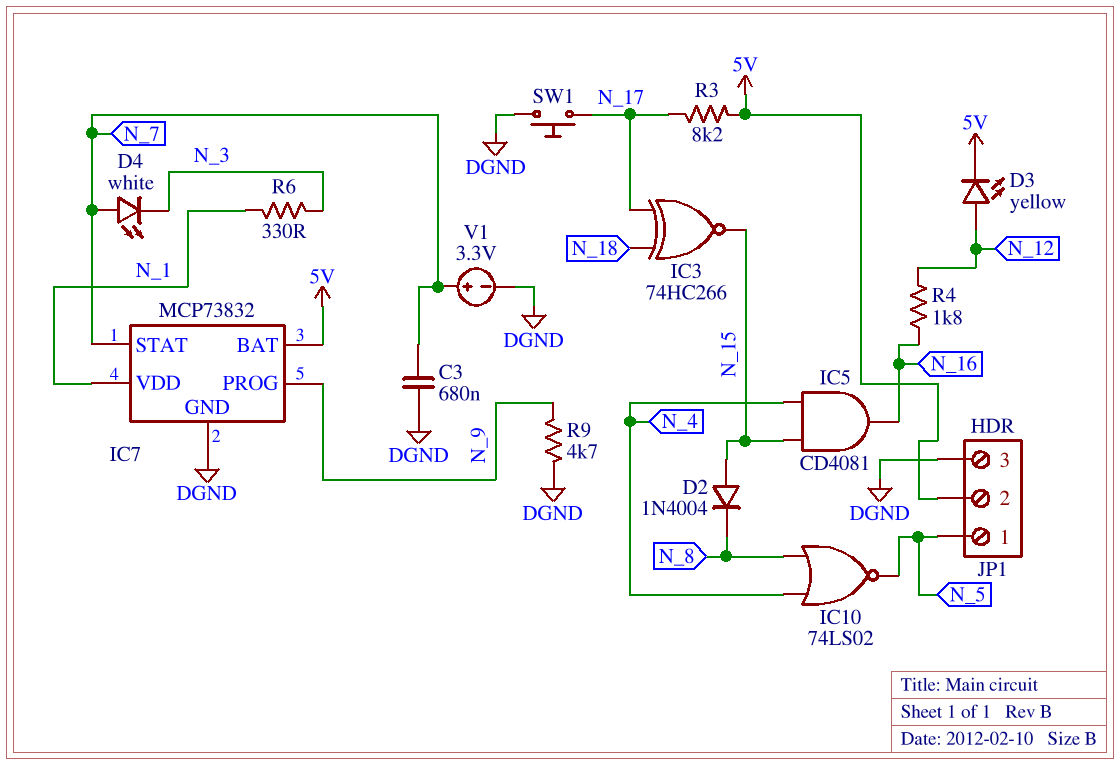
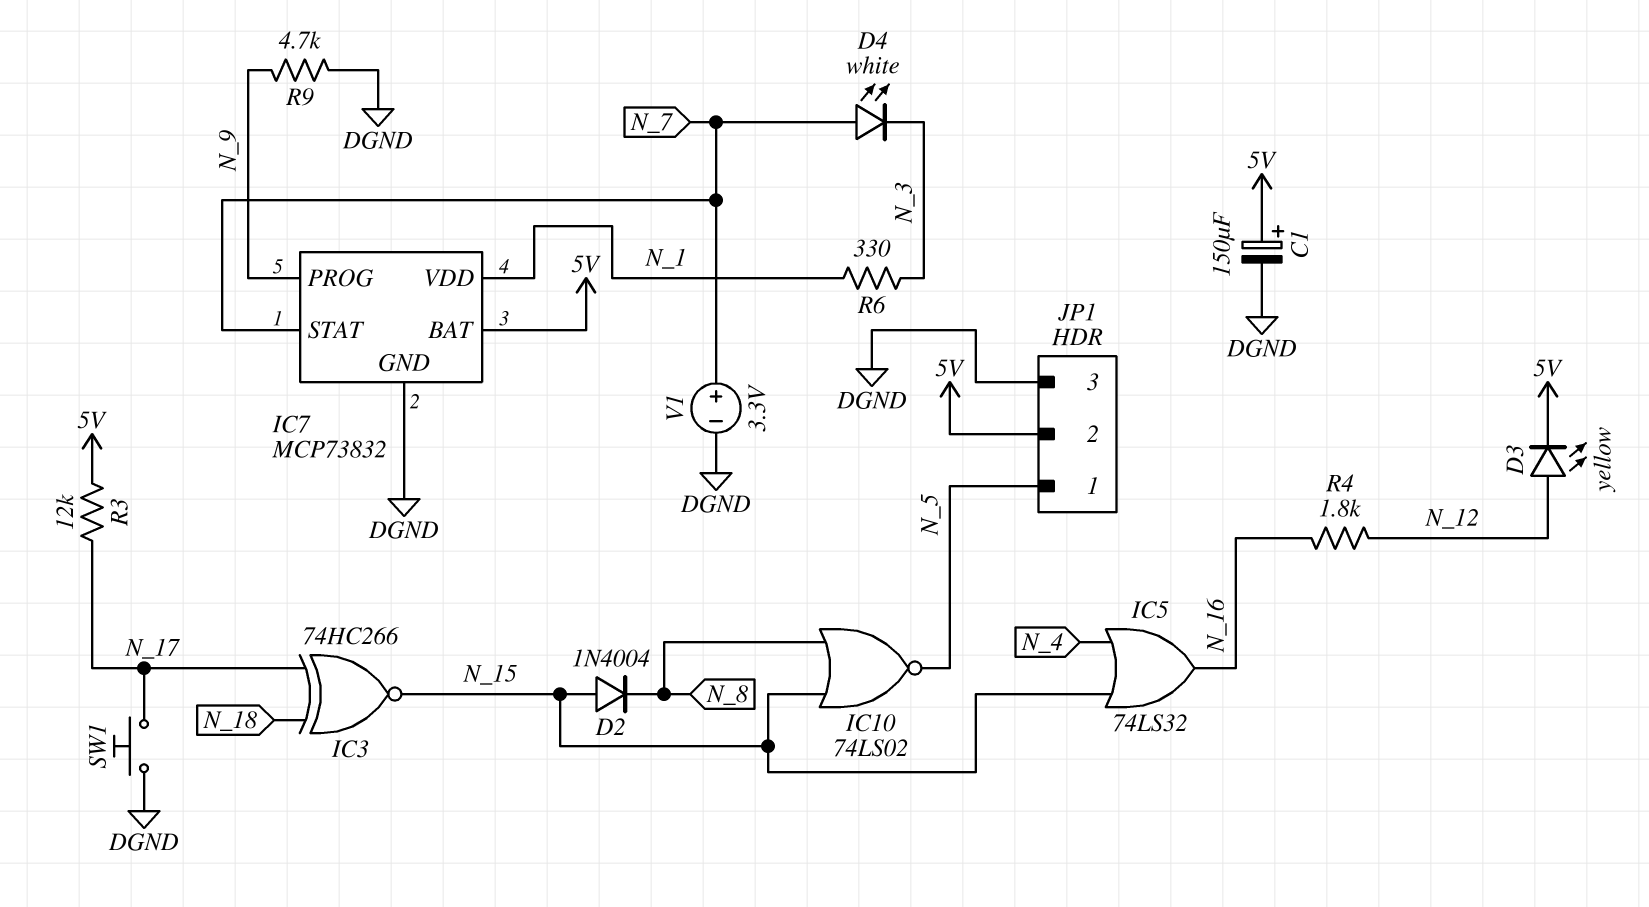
C1: none -> 150uF (plus 5V, minus DGND)
C3: 680nF (DGND, N_7) -> none
IC5: AND CD4081 (in N_4, in N_15, out N_16) -> OR 74LS32 (in N_4, in N_15, out N_16)
IC10: NOR 74LS02 (in N_4, in N_8, out N_5) -> NOR 74LS02 (in N_8, in N_15, out N_5)
R3: 8.2k (5V, N_17) -> 12k (5V, N_17)

